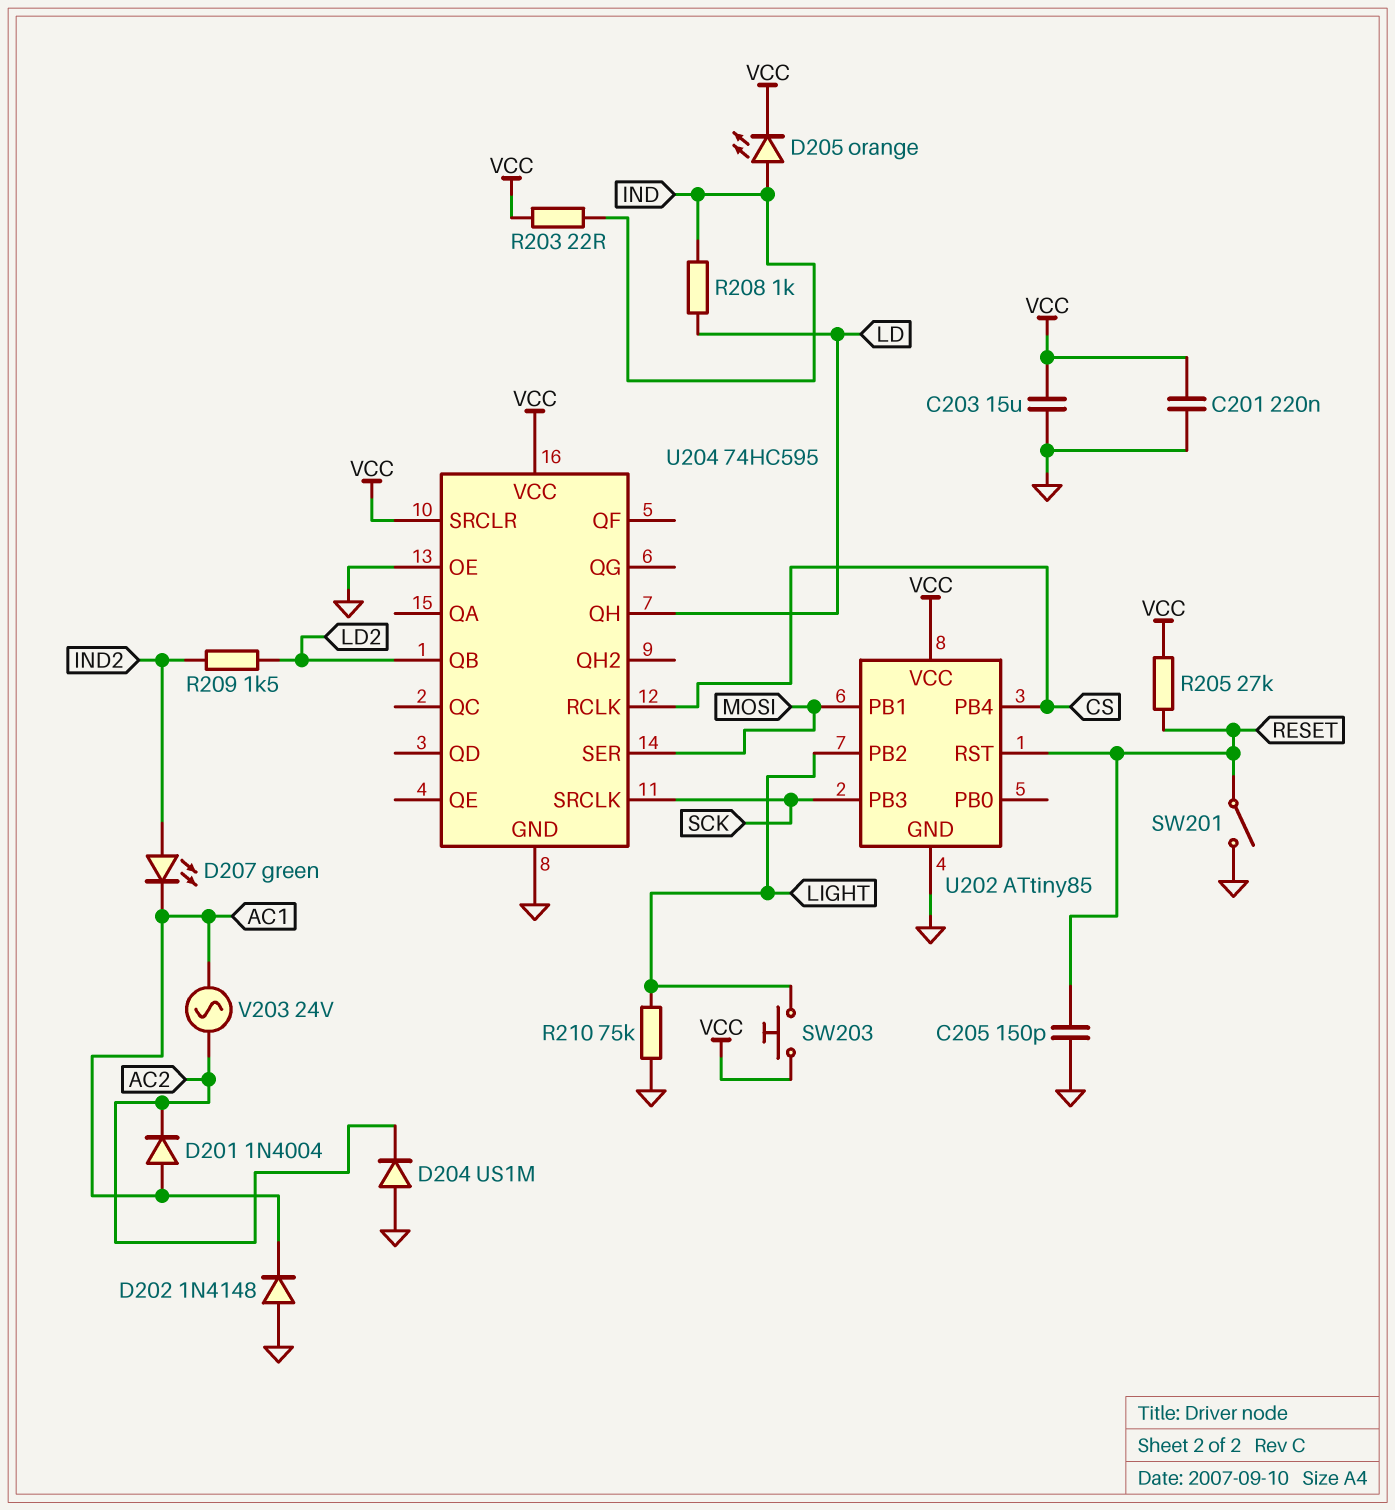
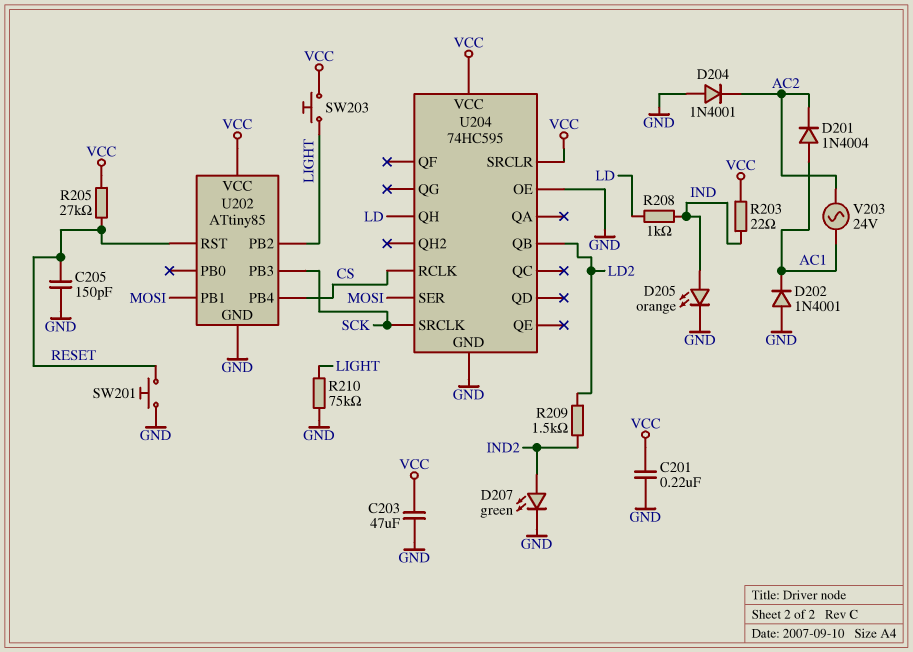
C203: 15uF (GND, VCC) -> 47uF (GND, VCC)
D202: diode 1N4148 (A GND, K AC1) -> diode 1N4001 (A GND, K AC1)
D204: diode US1M (A GND, K AC2) -> diode 1N4001 (A GND, K AC2)
D205: LED orange (A IND, K VCC) -> LED orange (A IND, K GND)
D207: LED green (A IND2, K AC1) -> LED green (A IND2, K GND)
SW201: switch (GND, RESET) -> button (GND, RESET)

